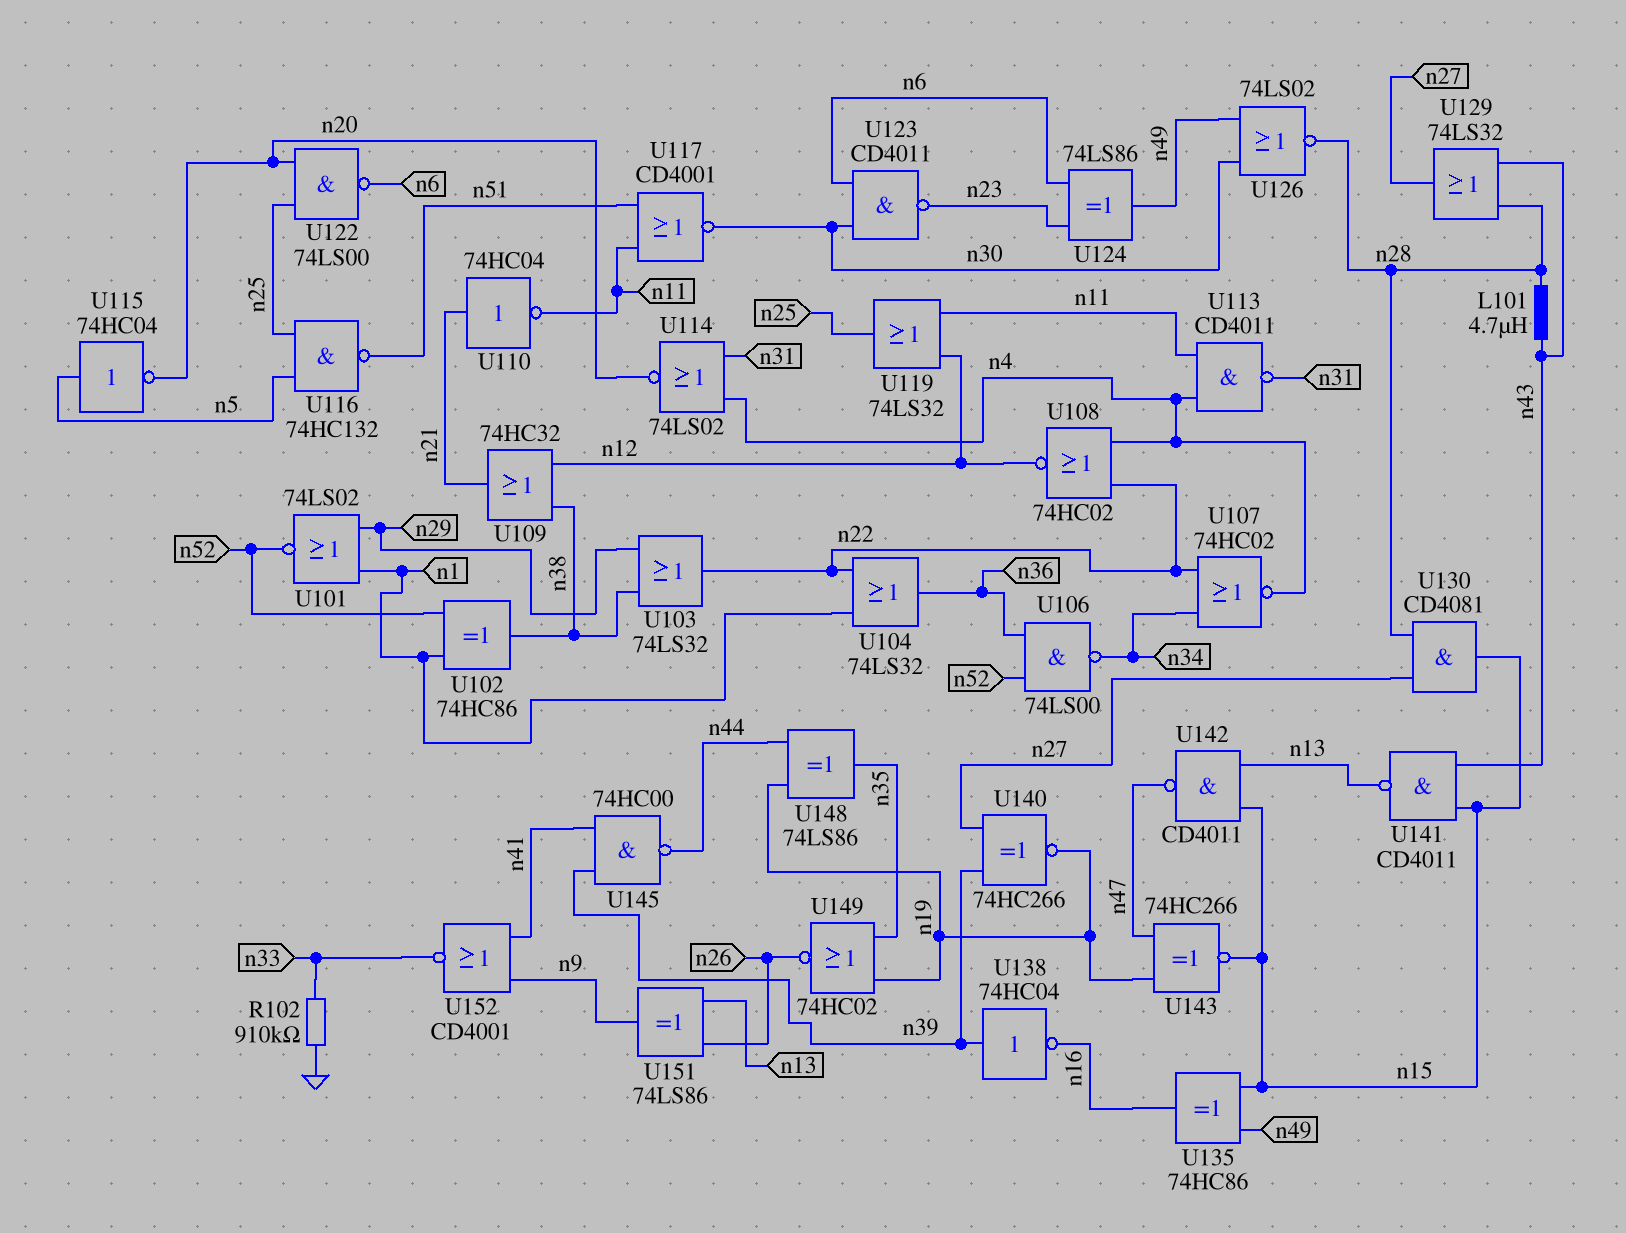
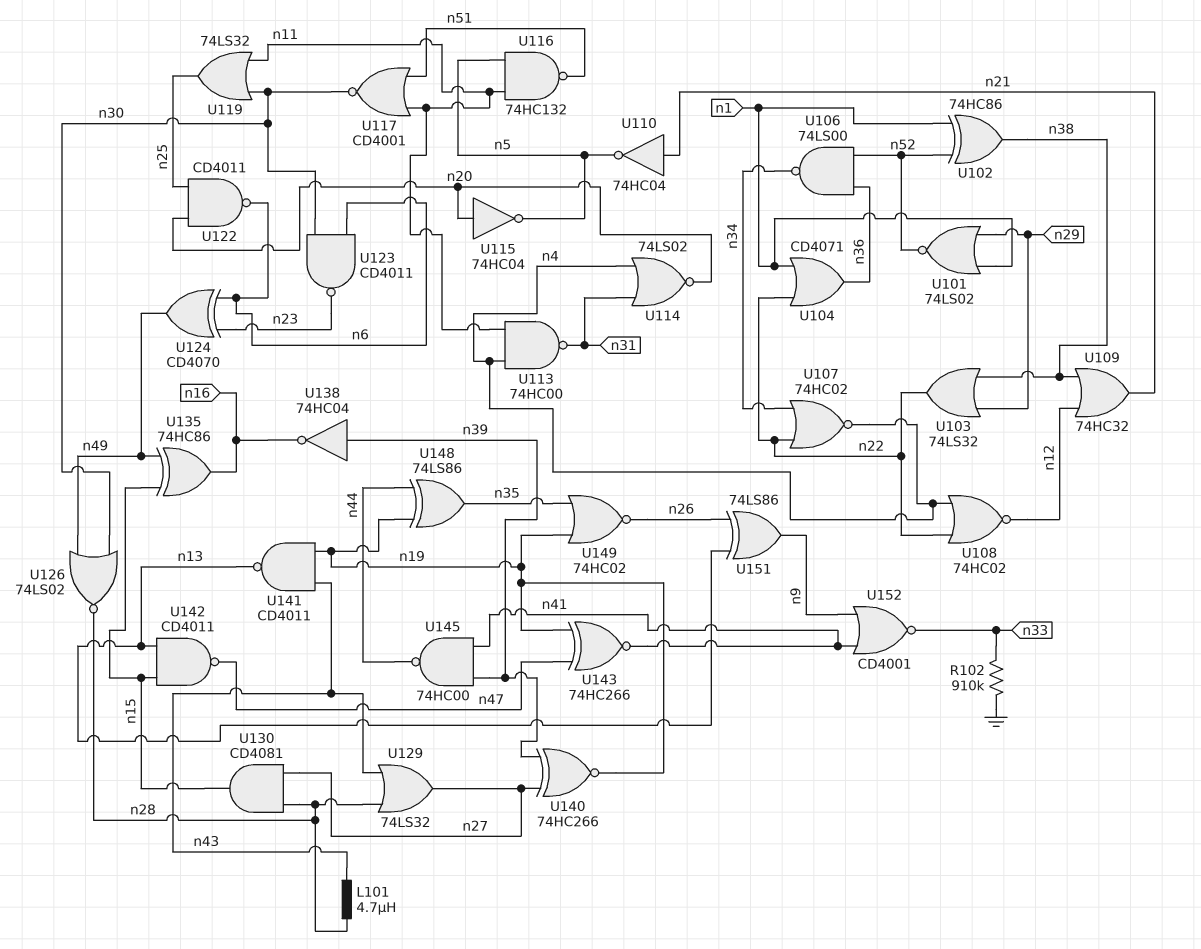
U104: OR 74LS32 (in n1, in n22, out n36) -> OR CD4071 (in n1, in n22, out n36)
U110: NOT 74HC04 (in n21, out n11) -> NOT 74HC04 (in n21, out n5)
U113: NAND CD4011 (in n4, in n11, out n31) -> NAND 74HC00 (in n4, in n11, out n31)
U115: NOT 74HC04 (in n5, out n20) -> NOT 74HC04 (in n20, out n5)
U116: NAND 74HC132 (in n5, in n25, out n51) -> NAND 74HC132 (in n5, in n11, out n51)
U119: OR 74LS32 (in n11, in n12, out n25) -> OR 74LS32 (in n11, in n30, out n25)
U122: NAND 74LS00 (in n20, in n25, out n6) -> NAND CD4011 (in n20, in n25, out n6)
U124: XOR 74LS86 (in n6, in n23, out n49) -> XOR CD4070 (in n6, in n23, out n49)
U141: NAND CD4011 (in n15, in n43, out n13) -> NAND CD4011 (in n19, in n43, out n13)
U143: XNOR 74HC266 (in n19, in n47, out n15) -> XNOR 74HC266 (in n19, in n47, out n41)

